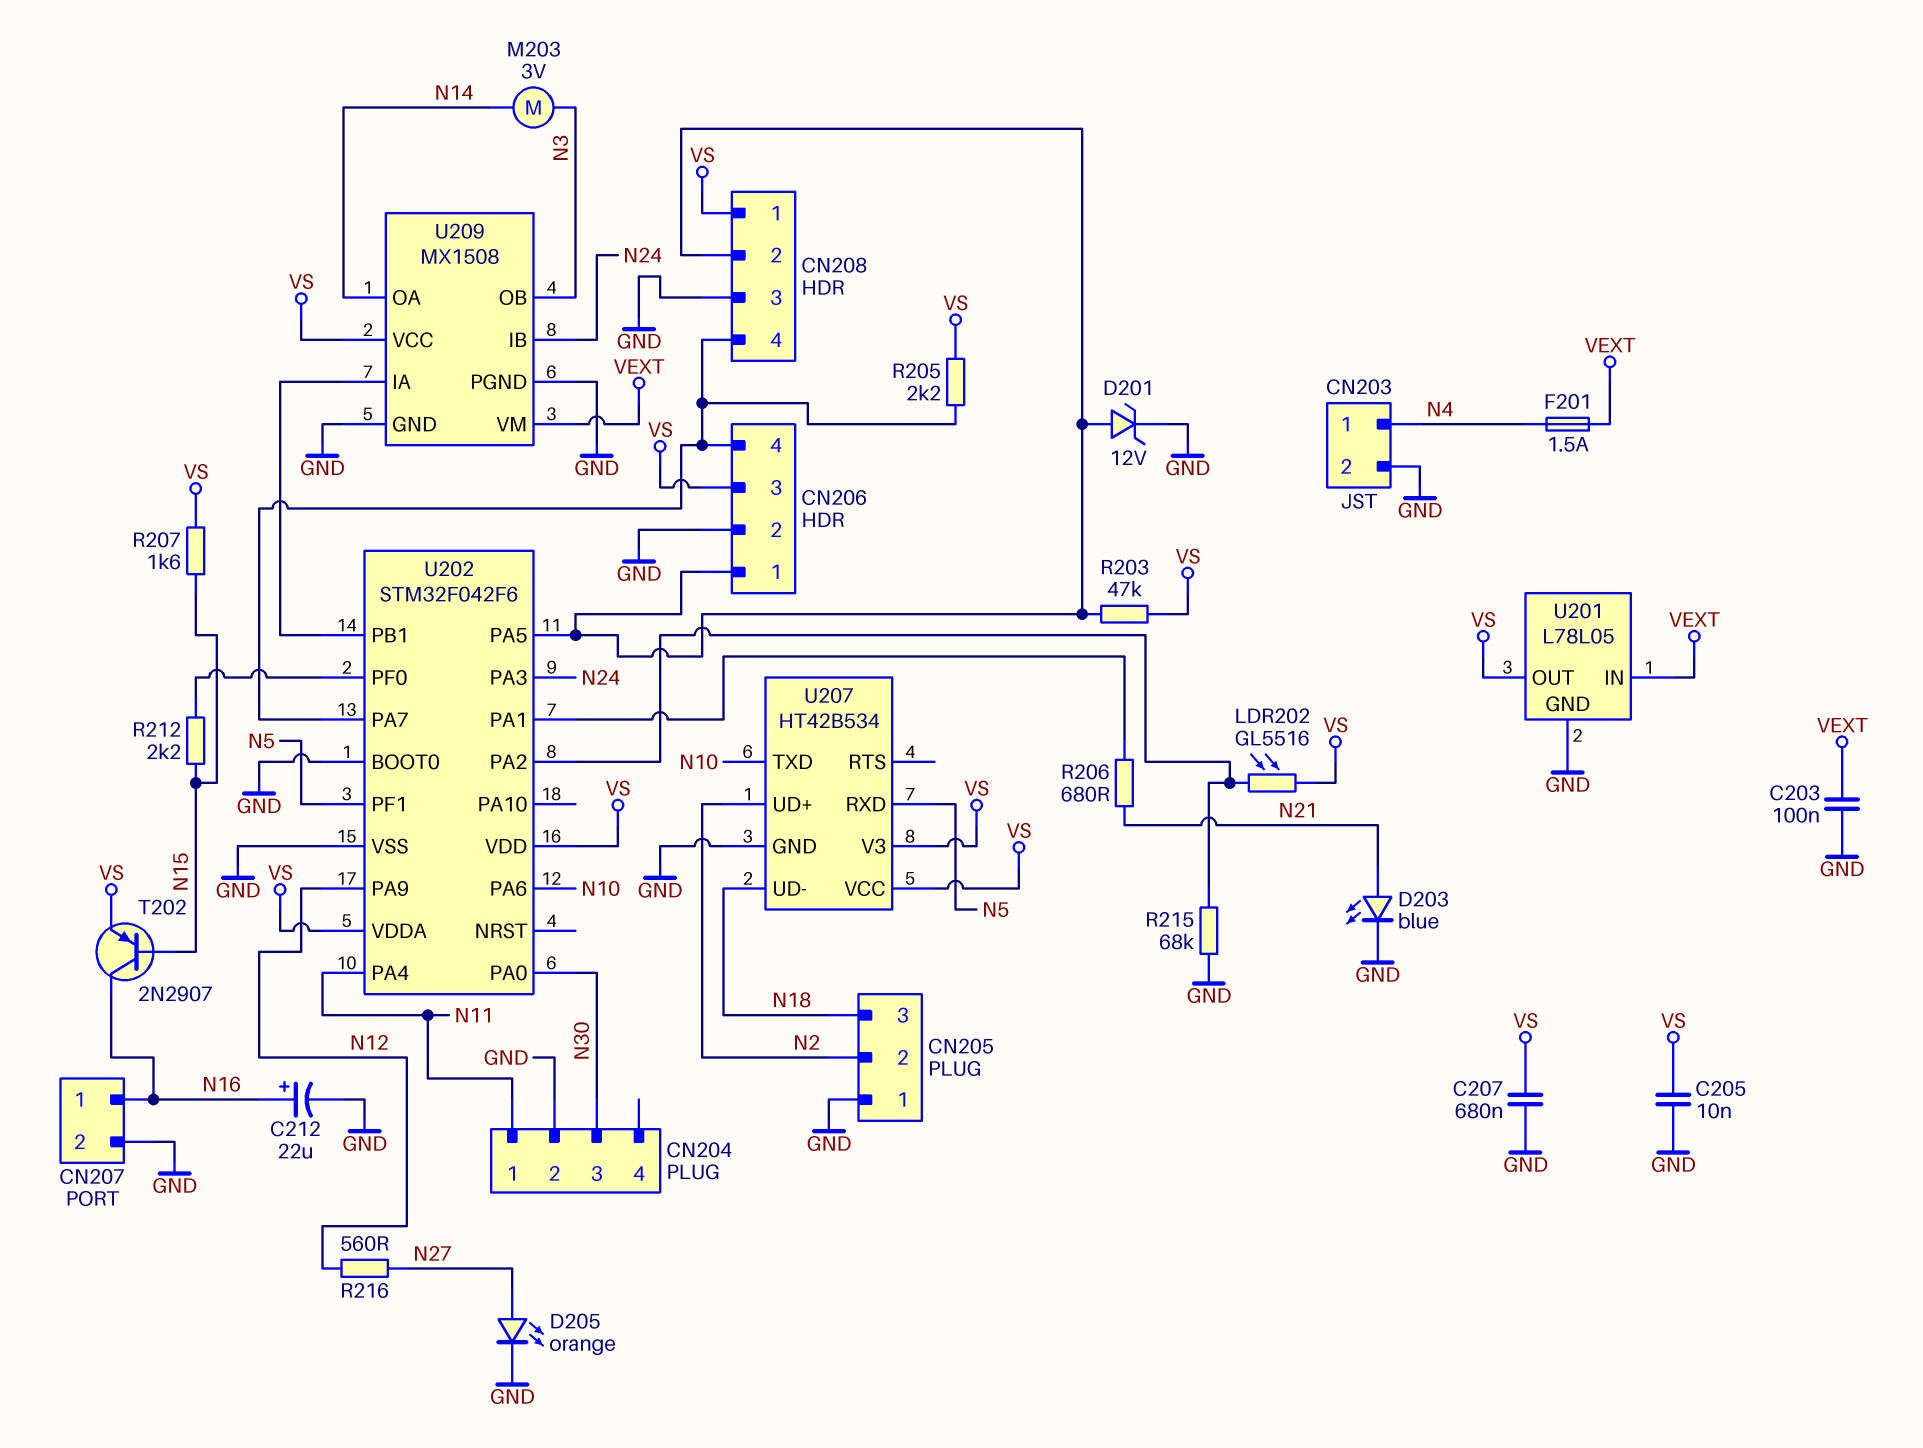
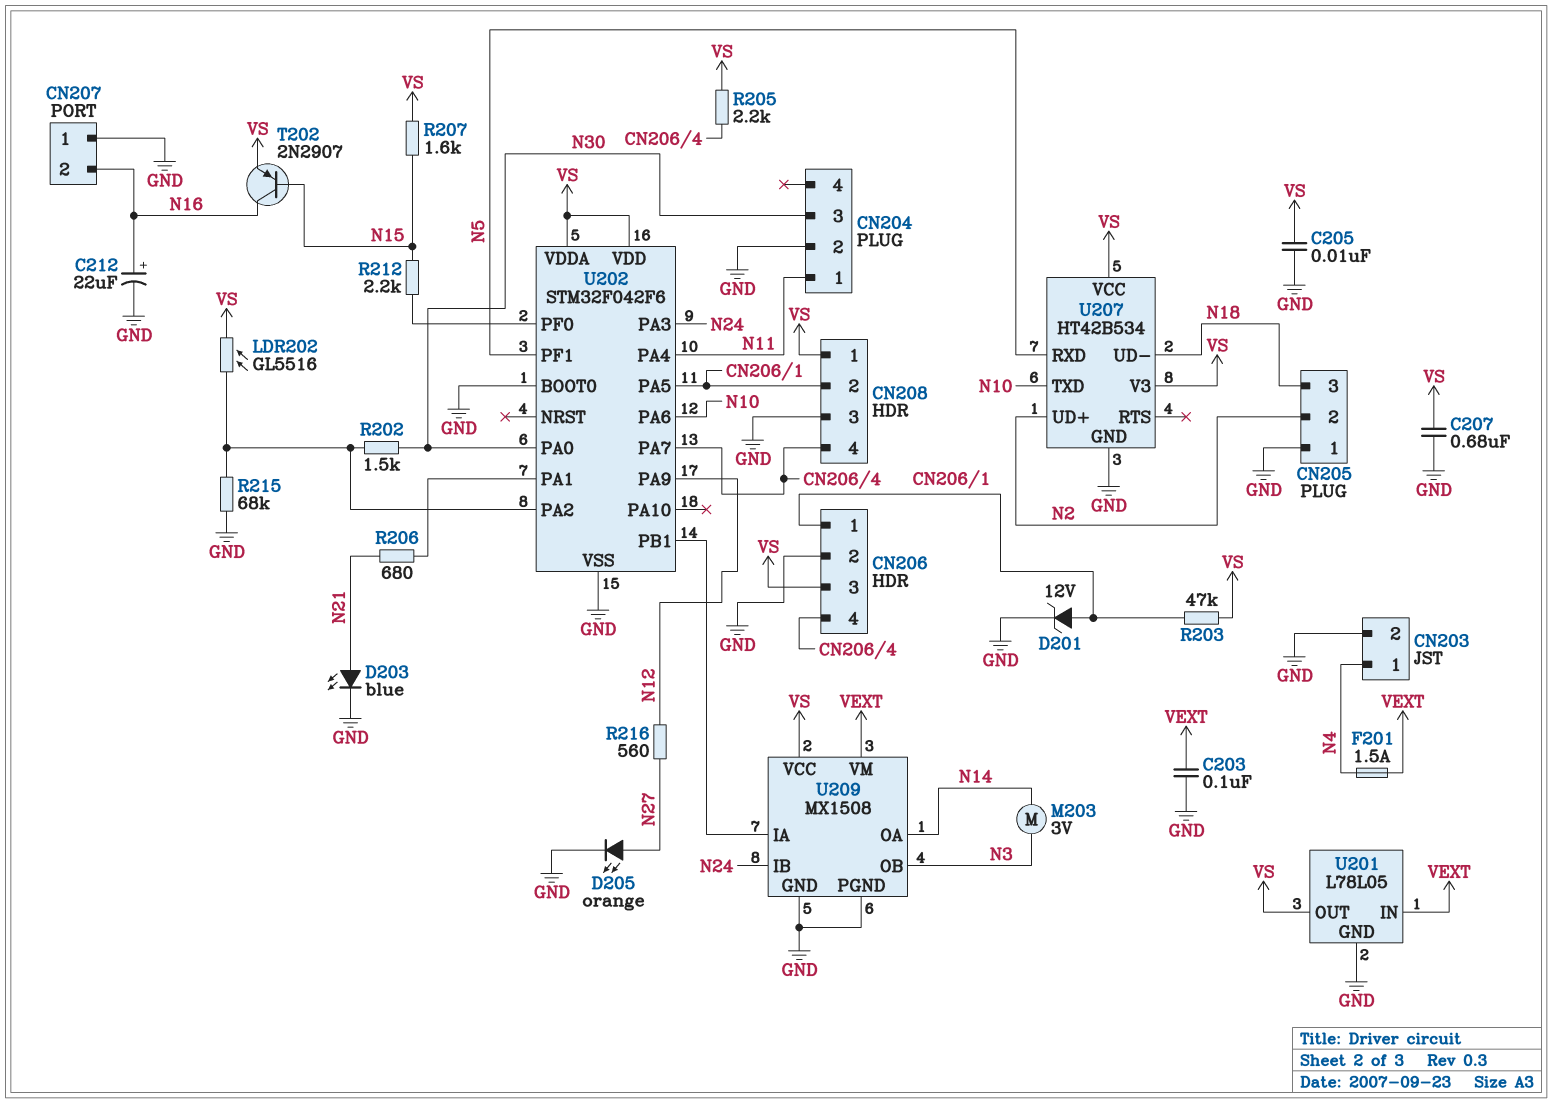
CN207 pin 1: N16 -> GND
CN207 pin 2: GND -> N16
R202: none -> 1.5k (N30, U202/PA2)

